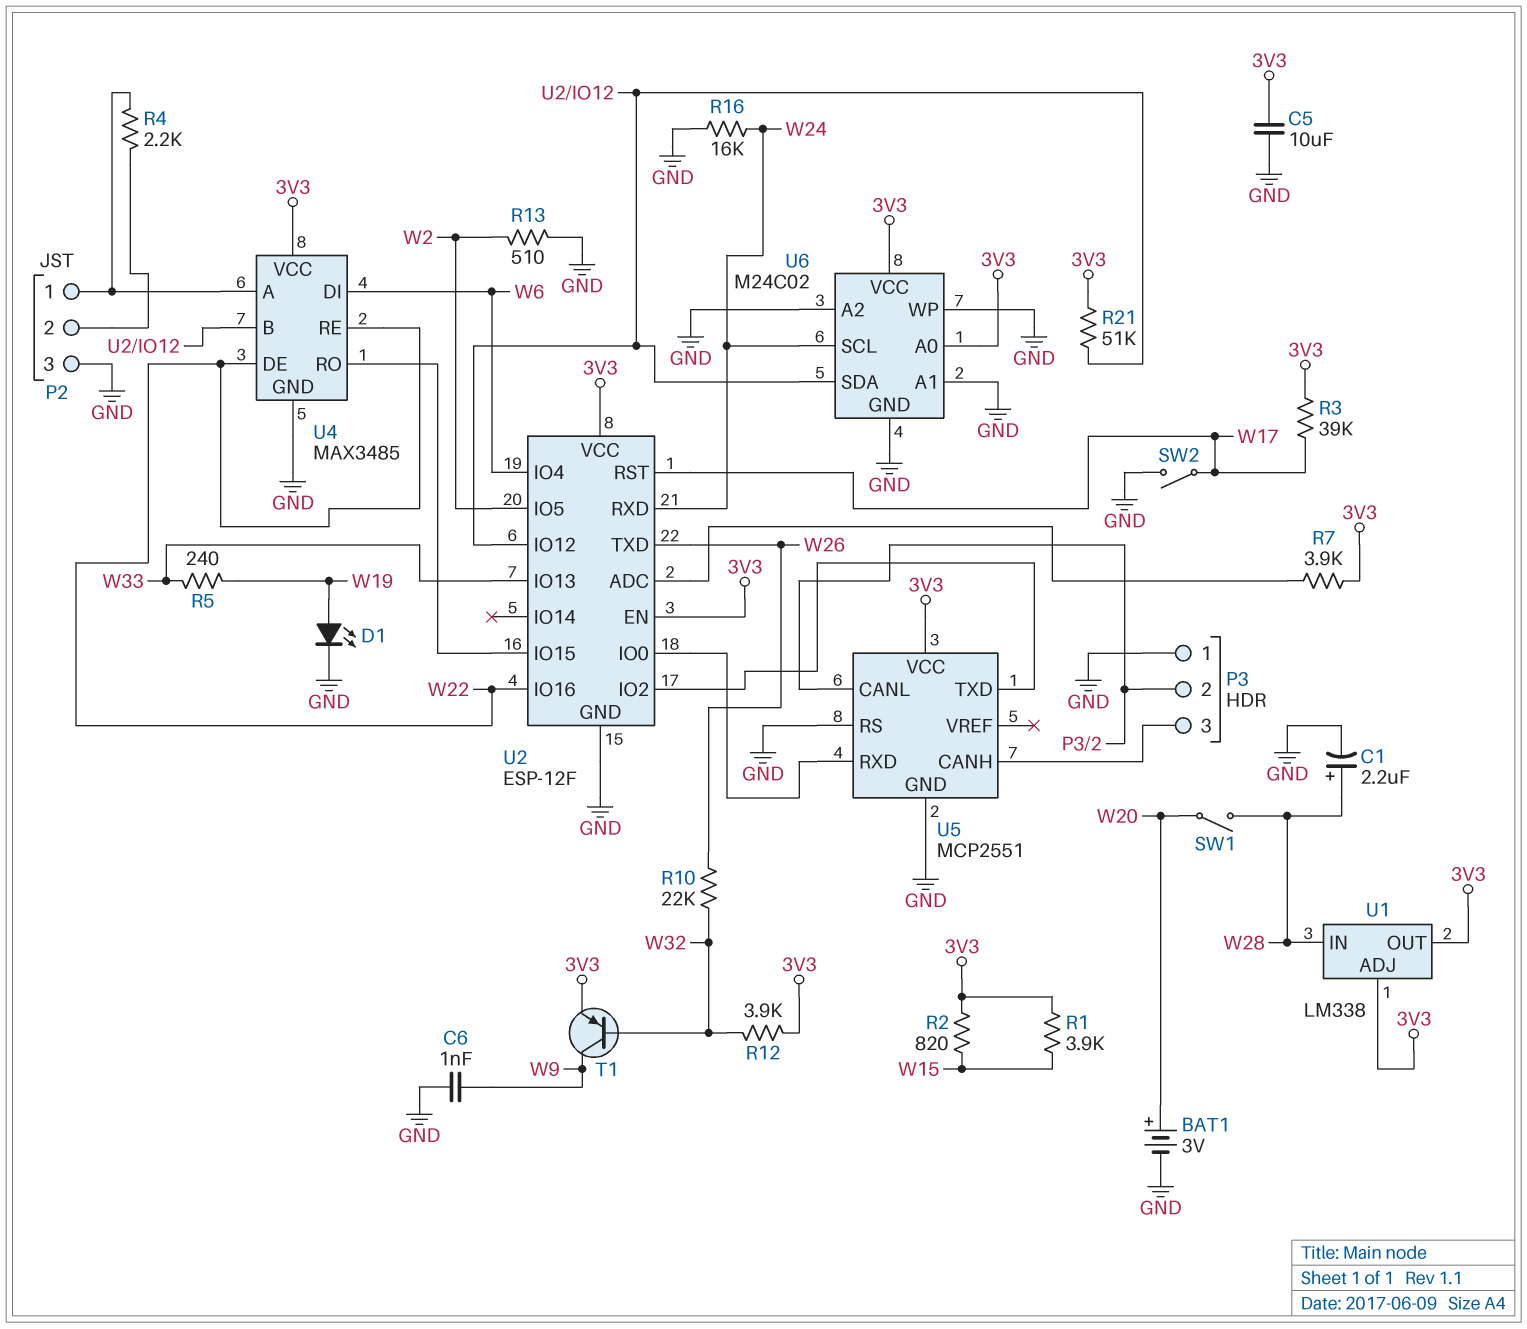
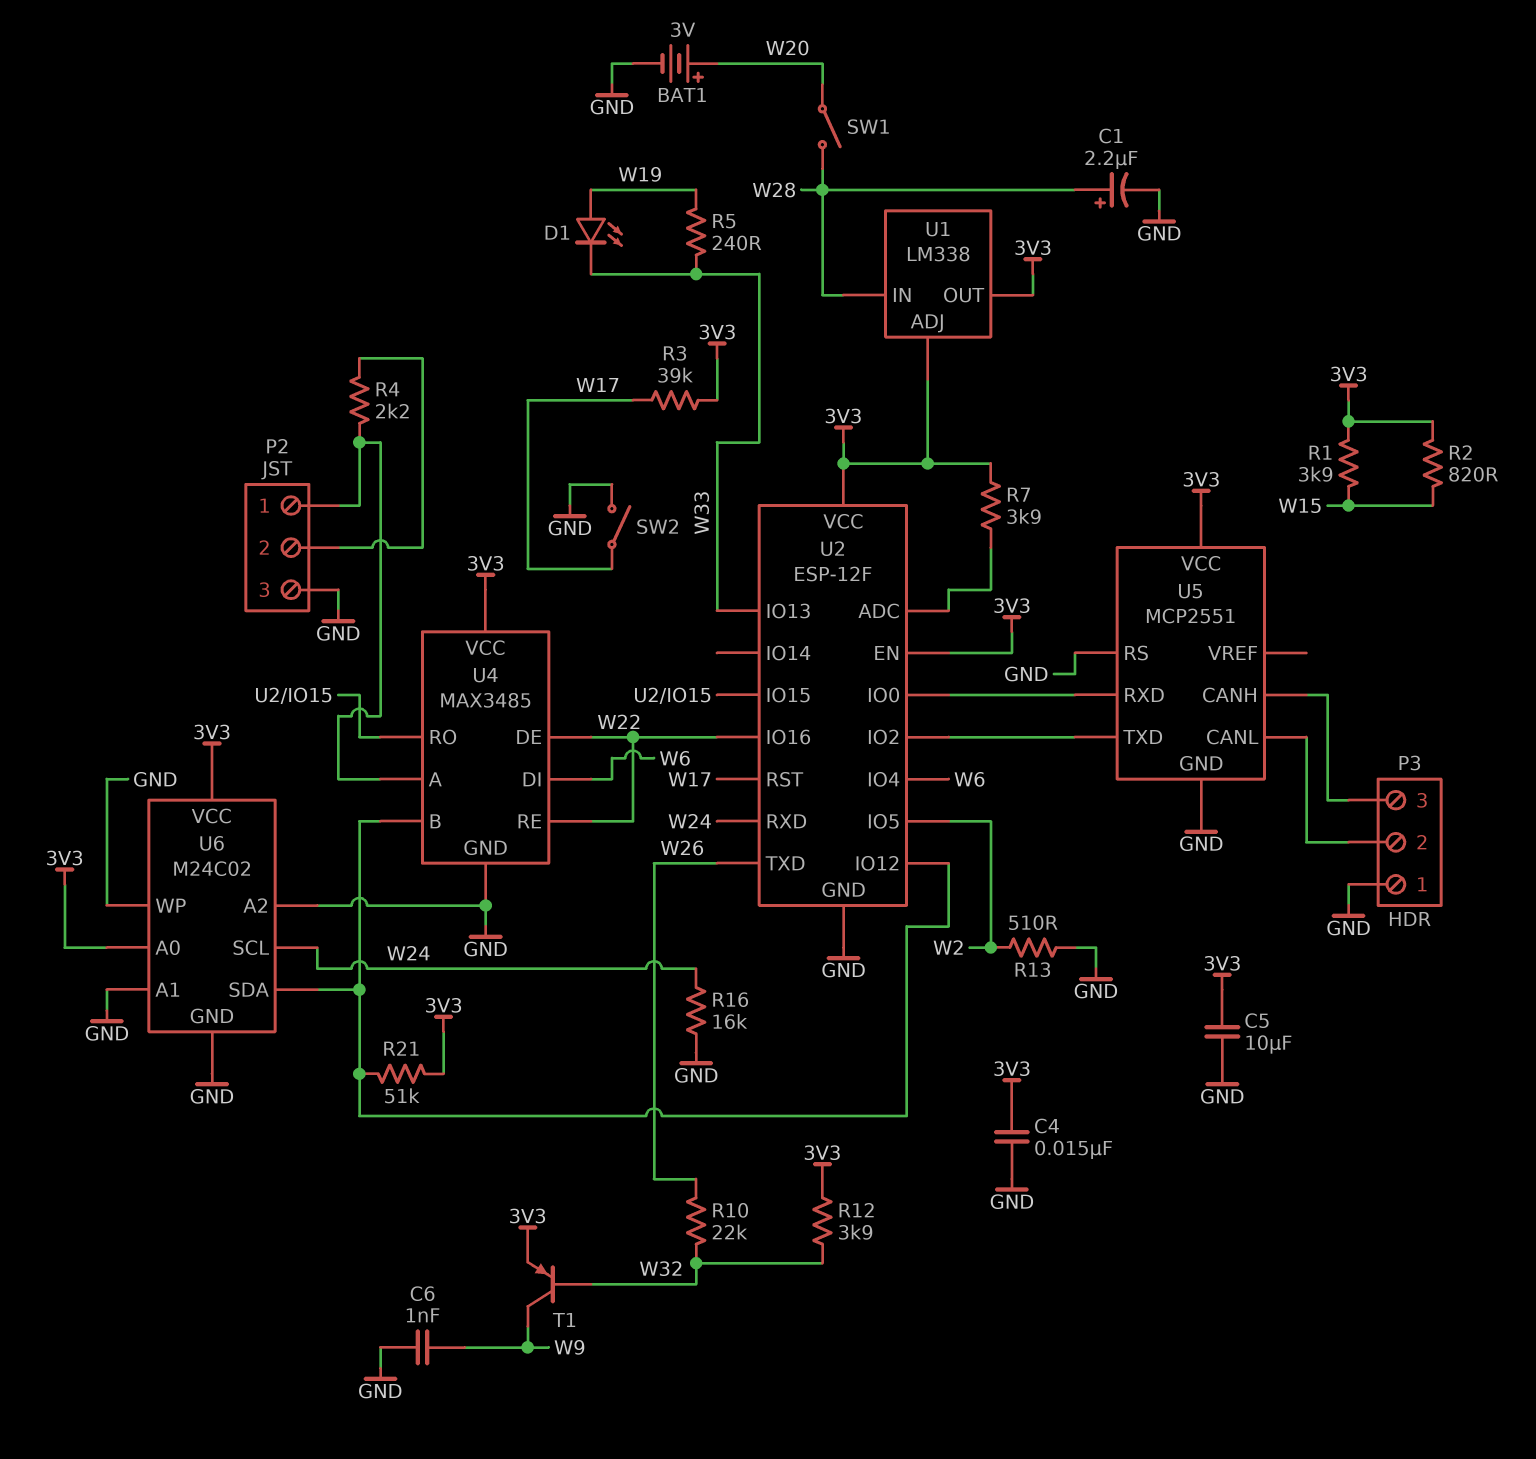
C4: none -> 15nF (3V3, GND)
D1: LED (A W19, K GND) -> LED (A W19, K W33)

